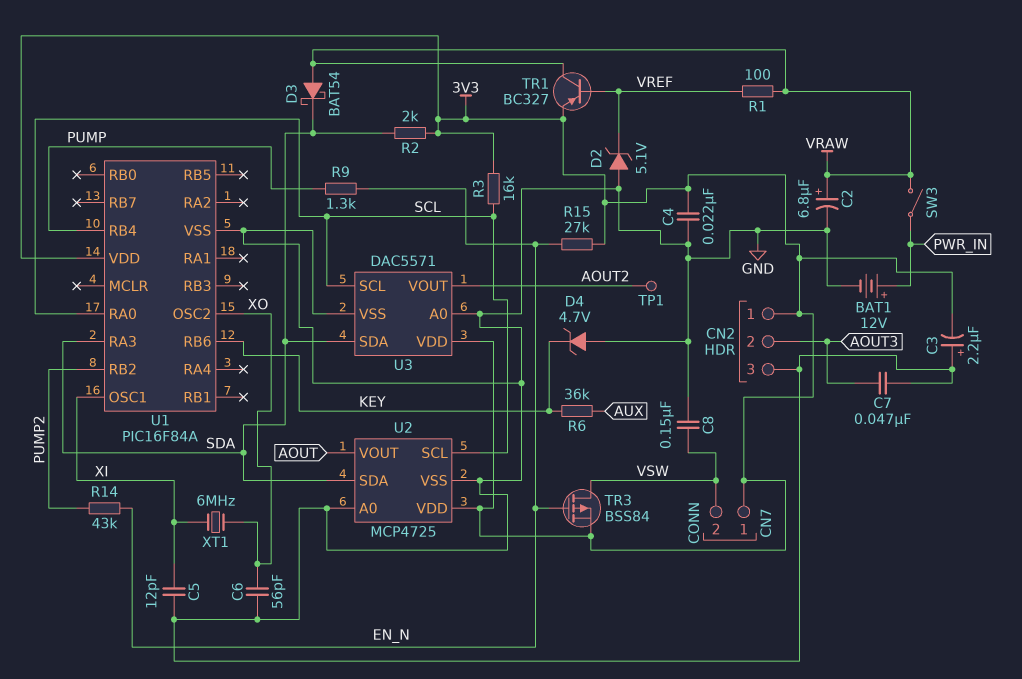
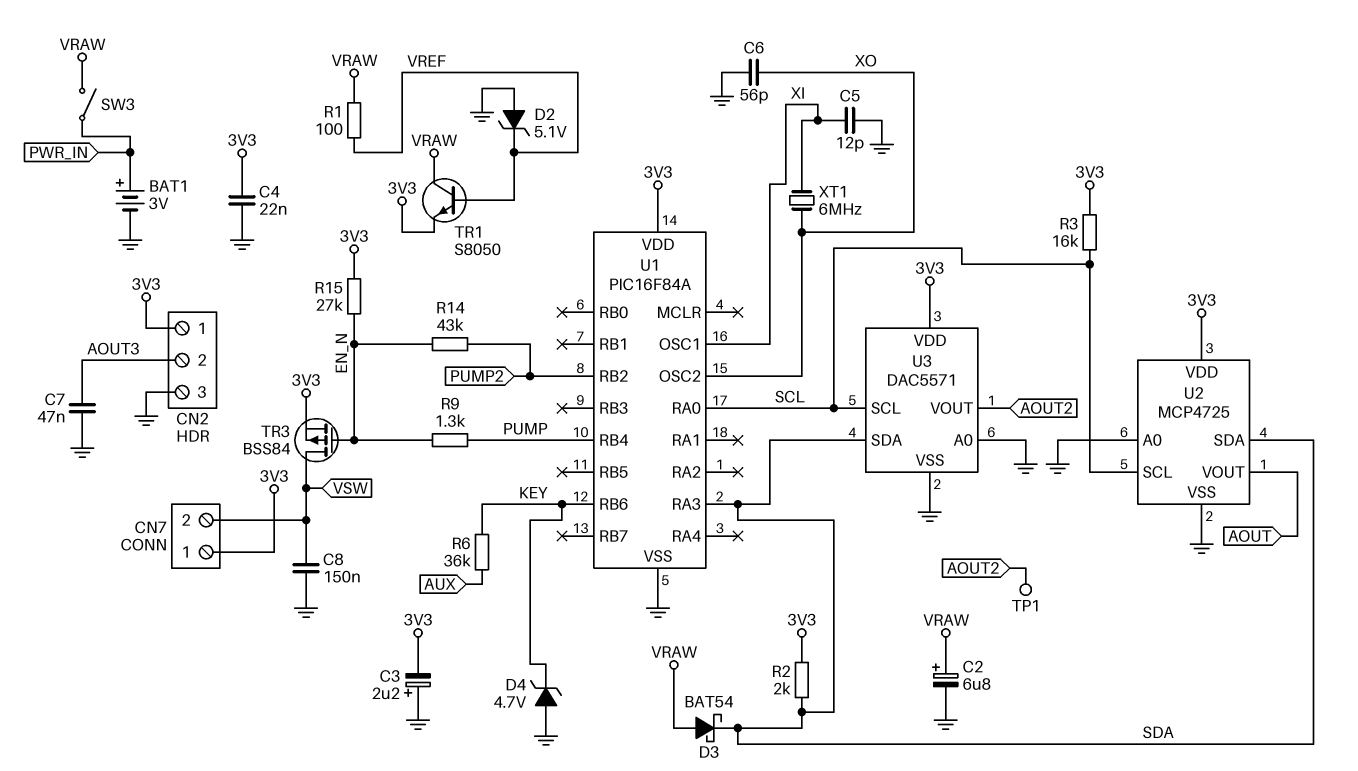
BAT1: 12V (plus PWR_IN, minus GND) -> 3V (plus PWR_IN, minus GND)
TR1: PNP BC327 (B VREF, C VRAW, E 3V3) -> NPN S8050 (B VREF, C VRAW, E 3V3)

